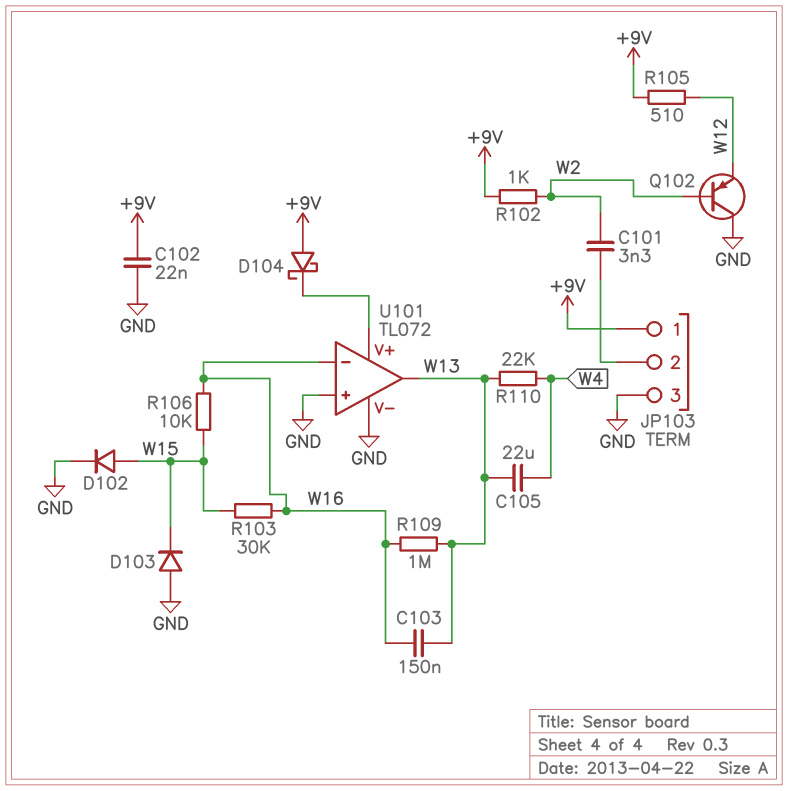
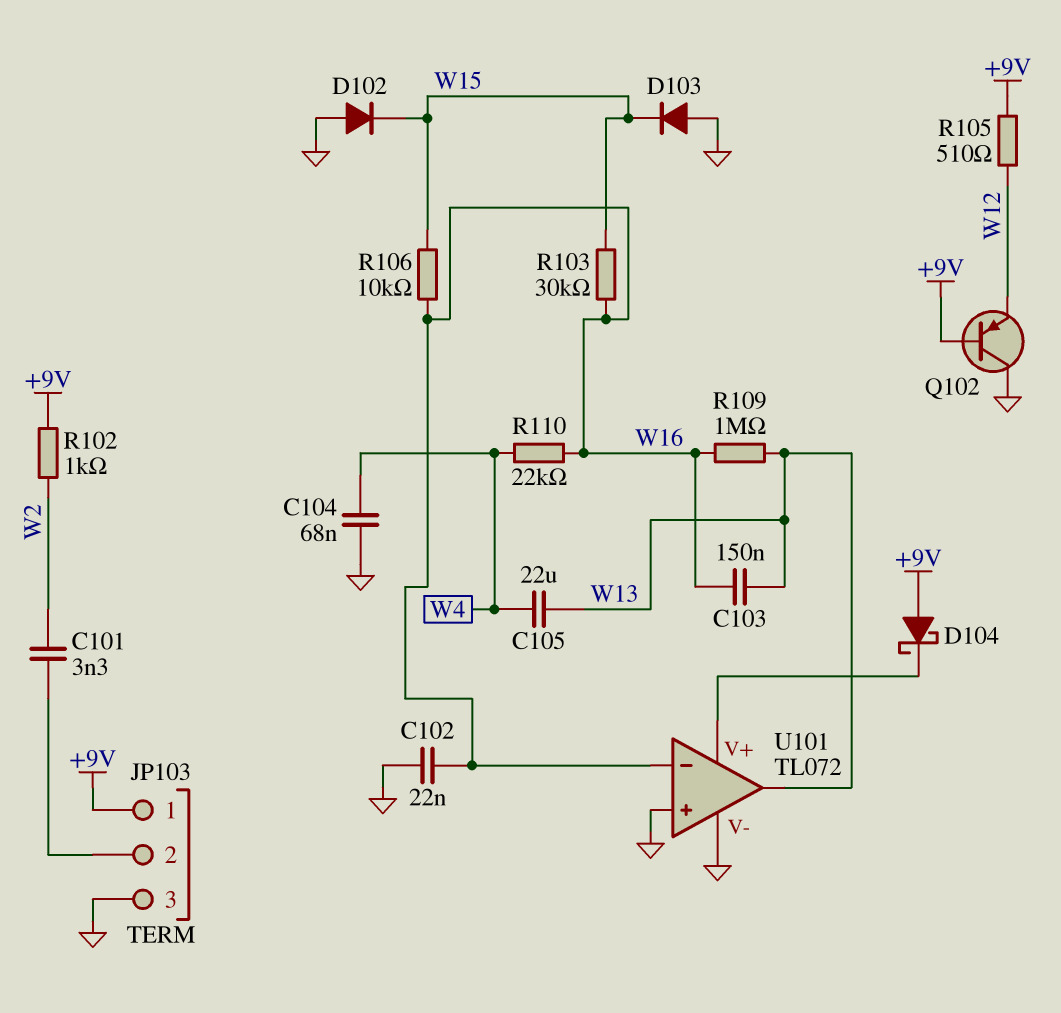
C102: 22nF (+9V, GND) -> 22nF (GND, W16)
C104: none -> 68nF (GND, W4)
D102: diode (A W15, K GND) -> diode (A GND, K W15)
Q102: PNP (B W2, C GND, E W12) -> PNP (B +9V, C GND, E W12)
R110: 22k (W4, W13) -> 22k (W4, W16)

